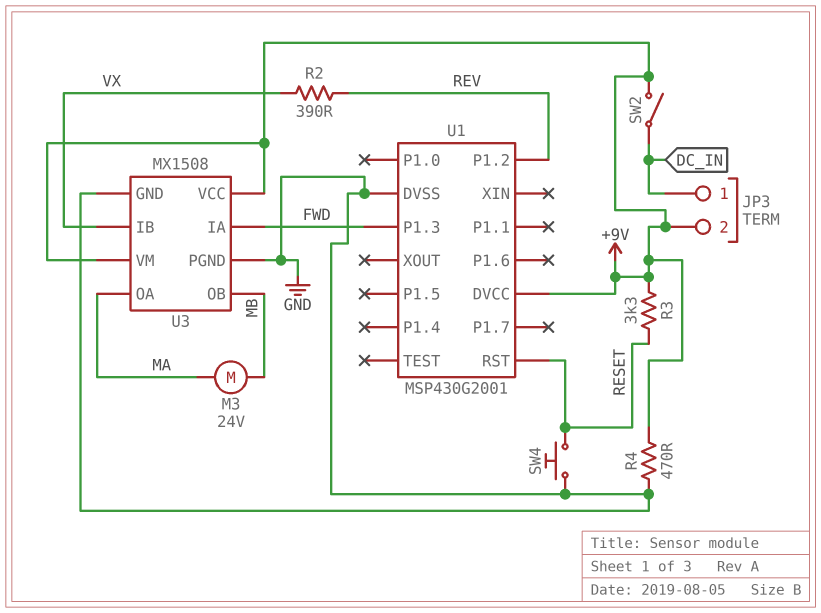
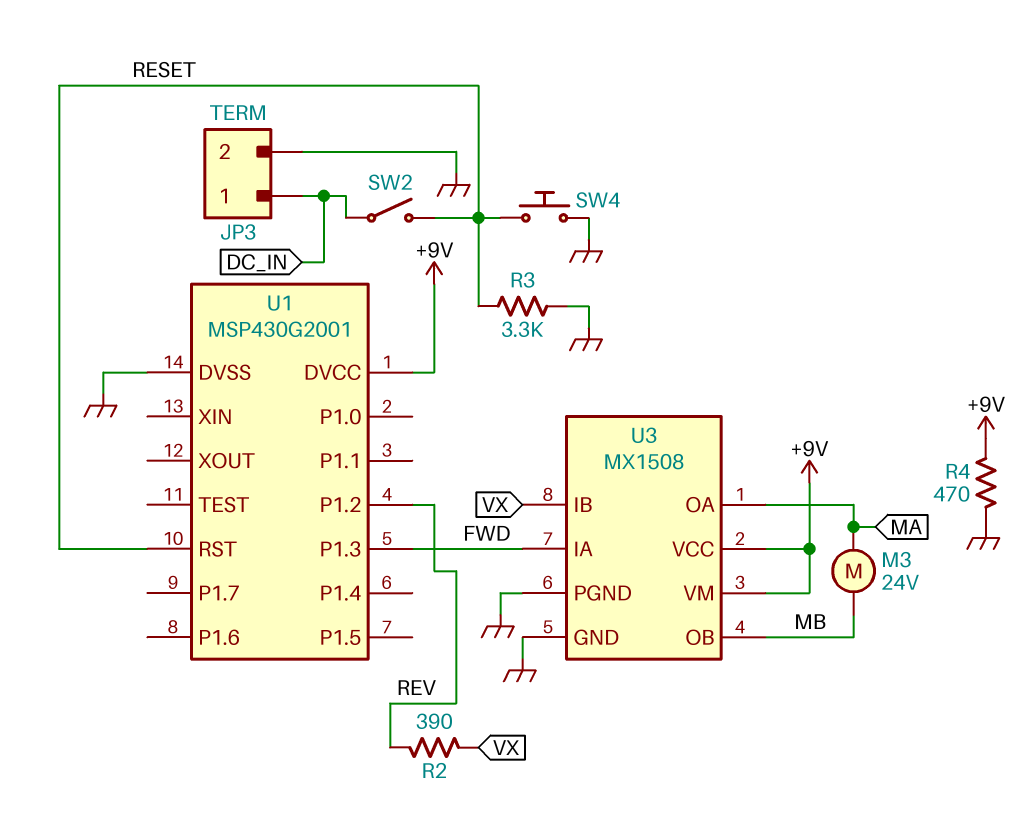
JP3 pin 2: +9V -> GND
R3: 3.3k (+9V, RESET) -> 3.3k (GND, RESET)
SW2: switch (+9V, DC_IN) -> switch (DC_IN, RESET)

